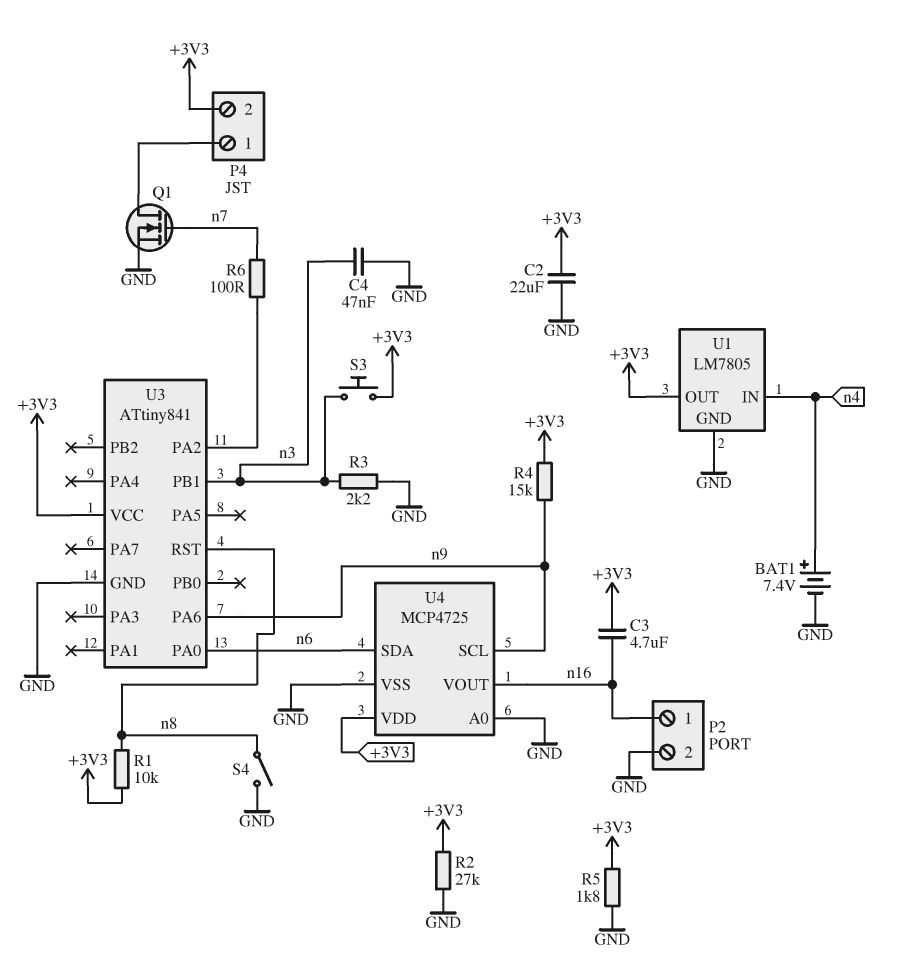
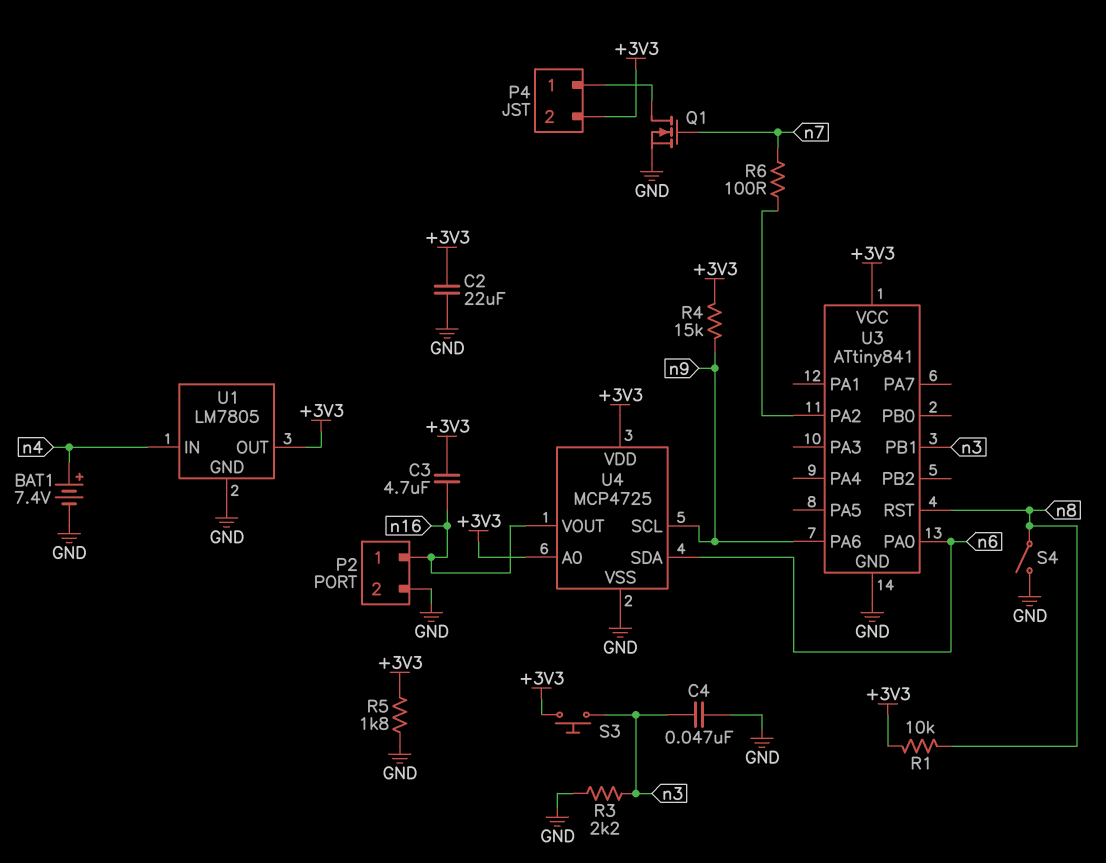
R2: 27k (+3V3, GND) -> none
U4 pin A0: GND -> +3V3

